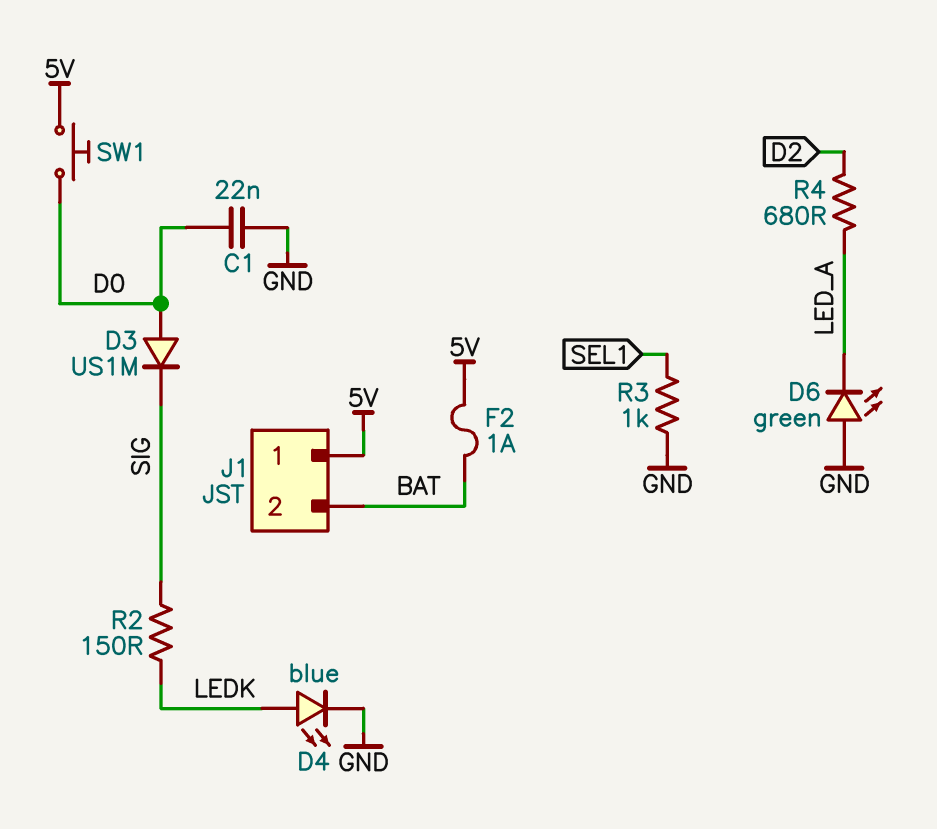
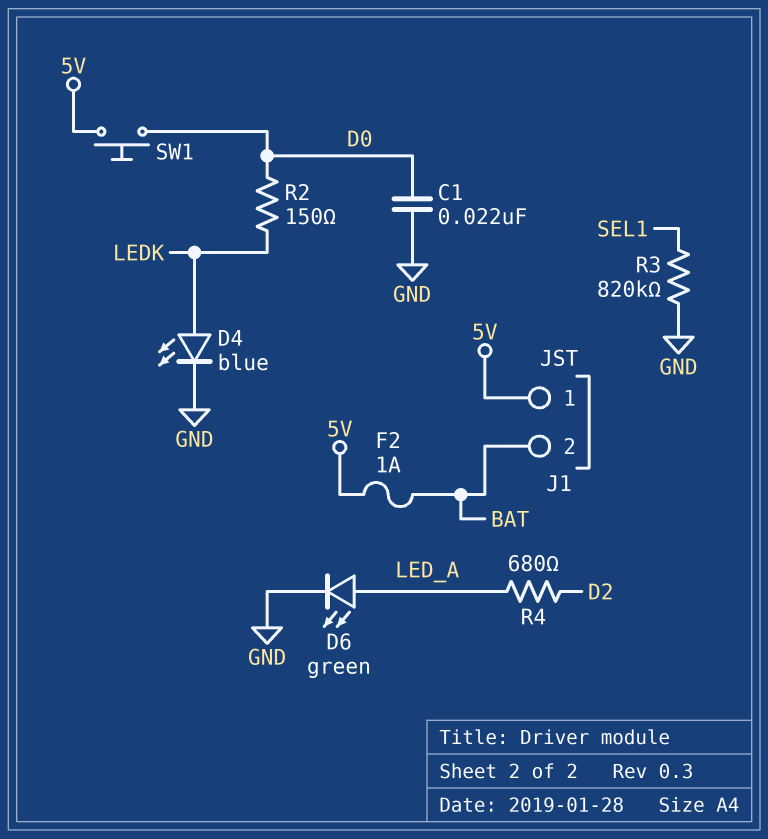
D3: diode US1M (A D0, K SIG) -> none
D6: LED green (A GND, K LED_A) -> LED green (A LED_A, K GND)
R2: 150 (LEDK, SIG) -> 150 (D0, LEDK)
R3: 1k (GND, SEL1) -> 820k (GND, SEL1)

